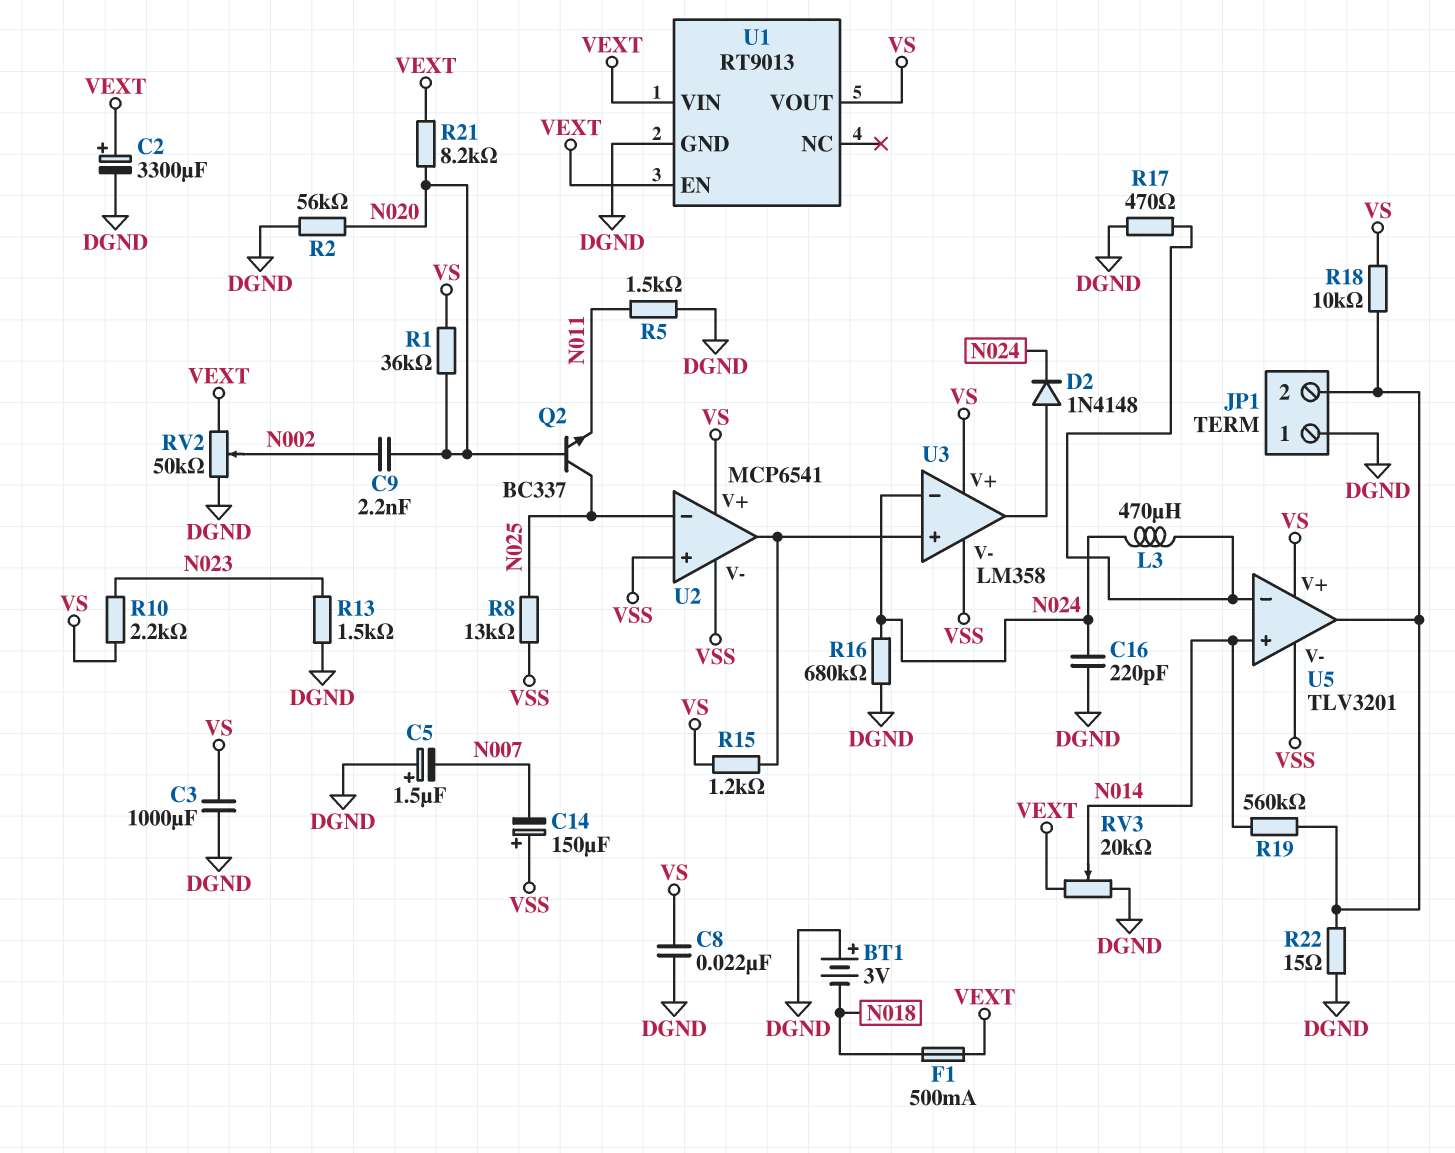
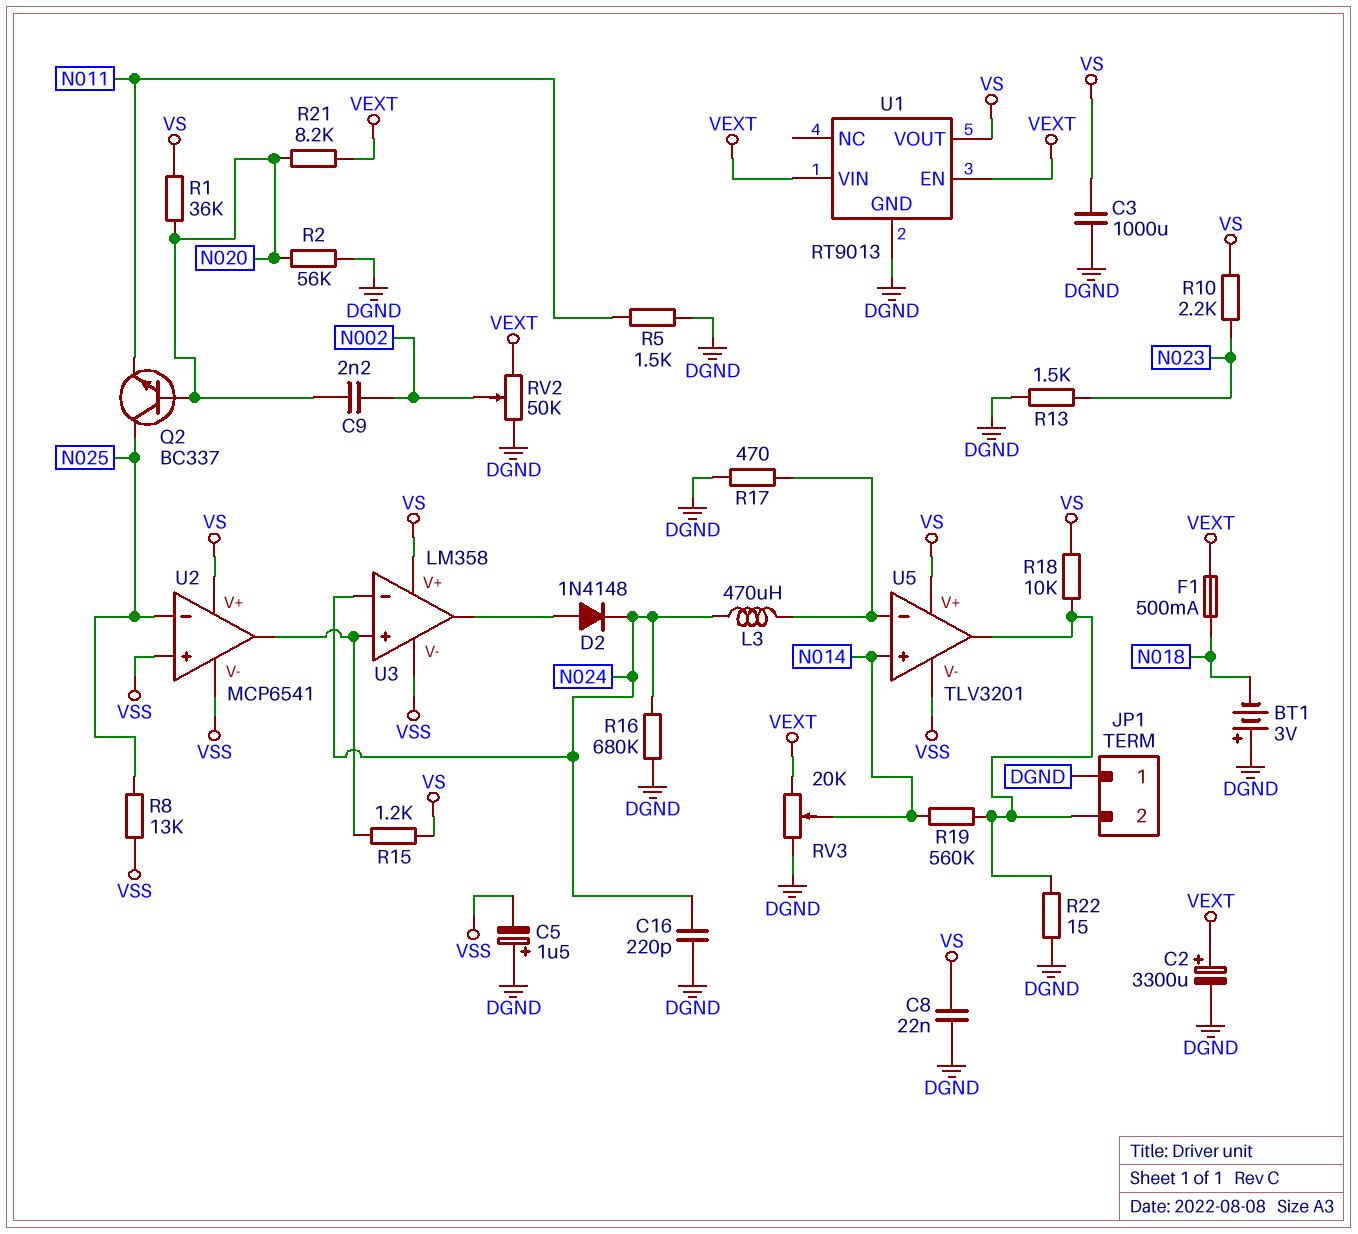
C5: 1.5uF (plus DGND, minus N007) -> 1.5uF (plus DGND, minus VSS)
C14: 150uF (plus VSS, minus N007) -> none

